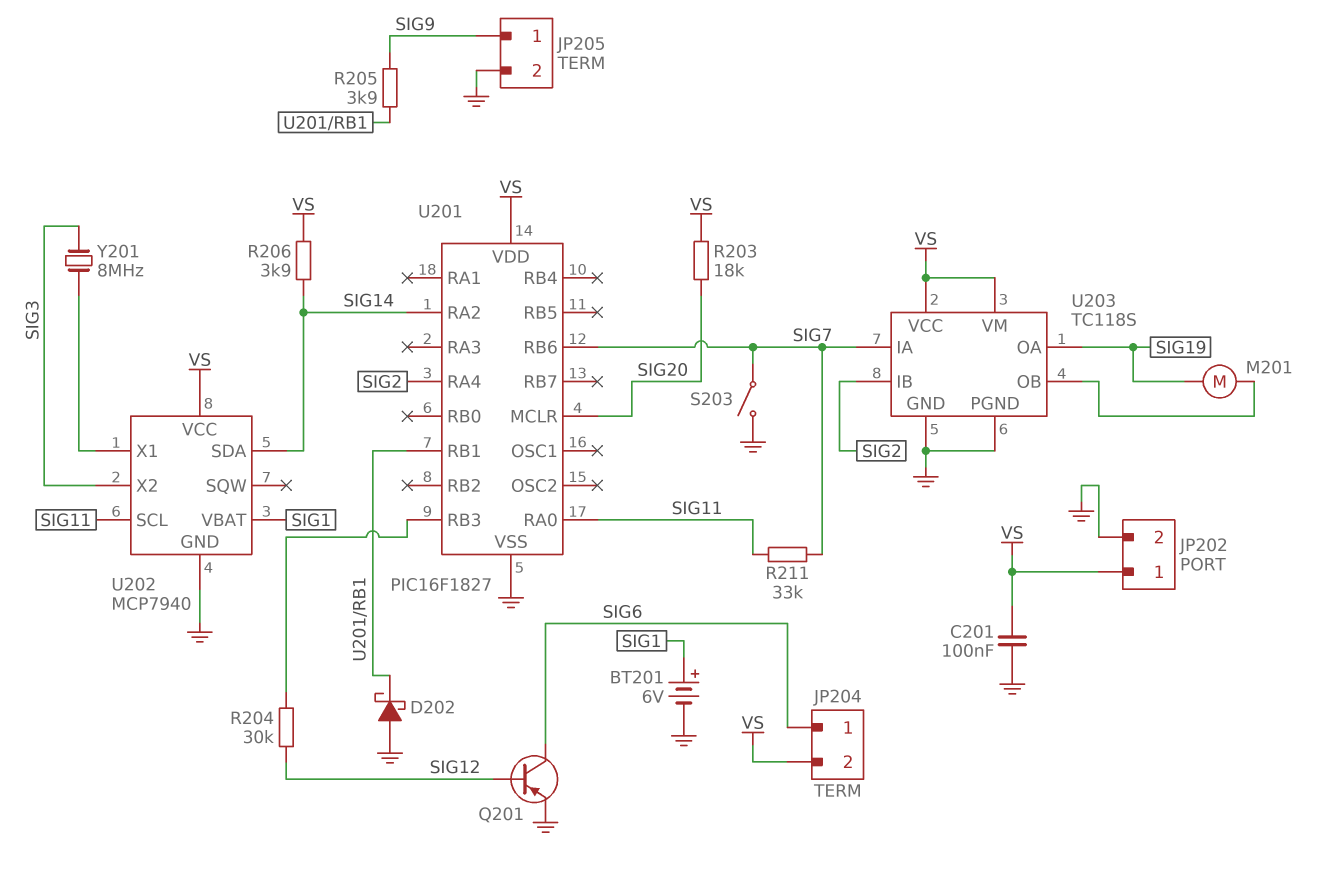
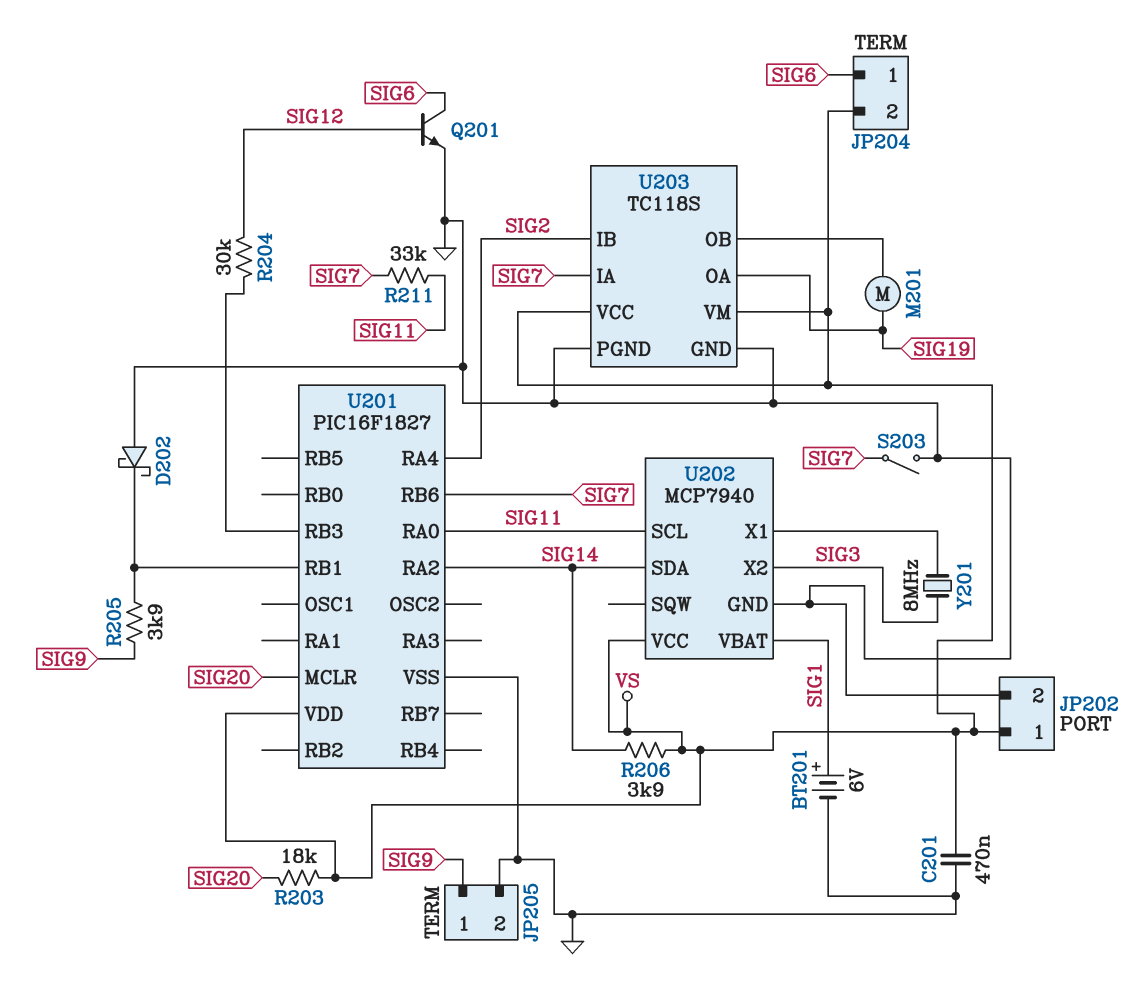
C201: 100nF (GND, VS) -> 470nF (GND, VS)
Q201: PNP (B SIG12, C SIG6, E GND) -> NPN (B SIG12, C SIG6, E GND)

